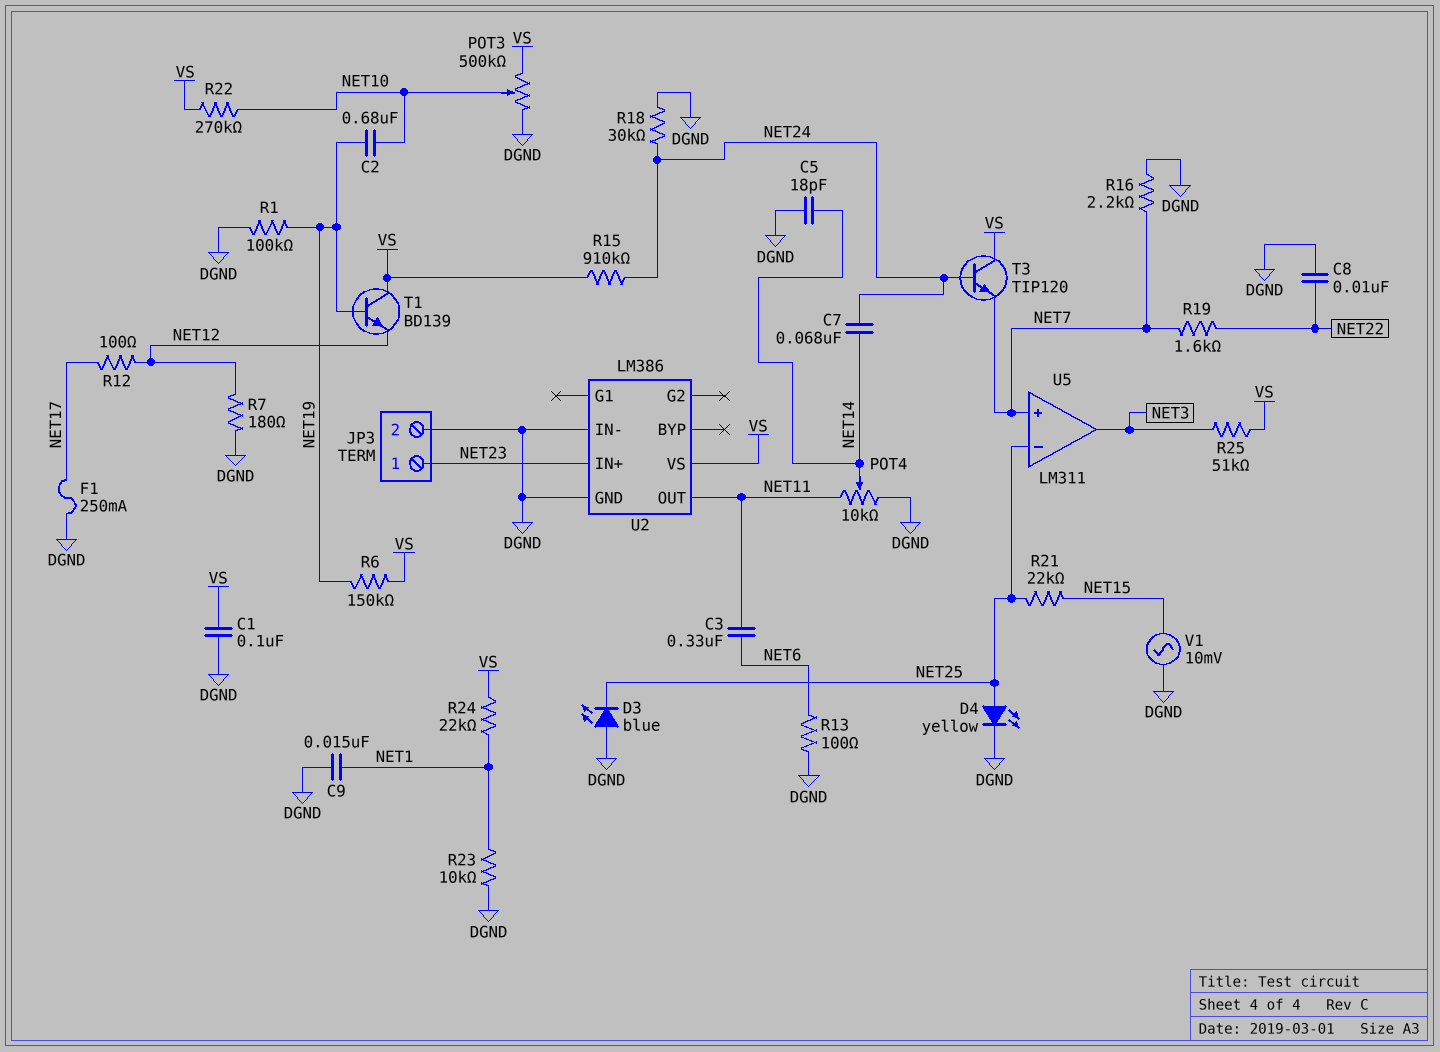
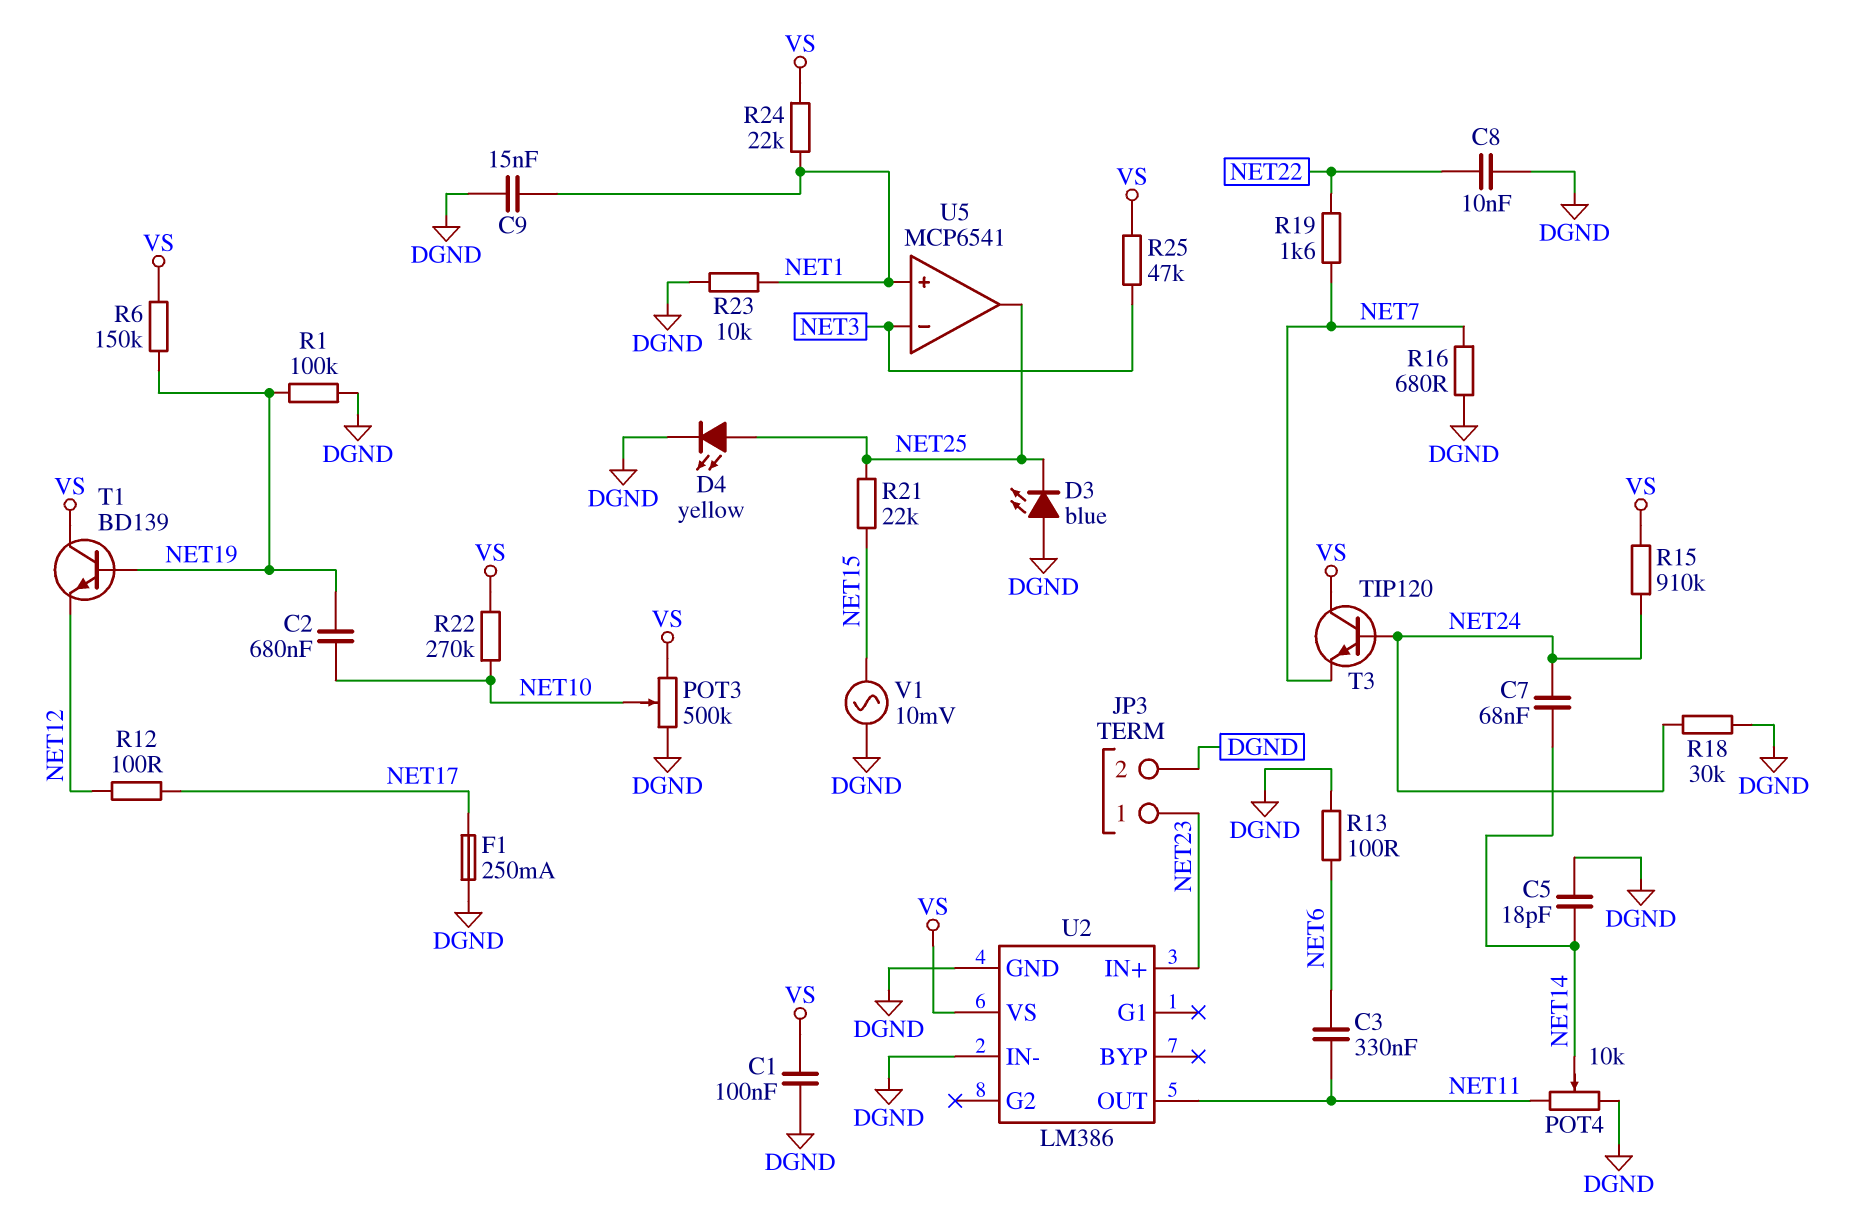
R7: 180 (DGND, NET12) -> none
R16: 2.2k (DGND, NET7) -> 680 (DGND, NET7)
R25: 51k (NET3, VS) -> 47k (NET3, VS)
U5: LM311 -> MCP6541
U5 pin in+: NET7 -> NET1
U5 pin in-: NET25 -> NET3
U5 pin out: NET3 -> NET25

